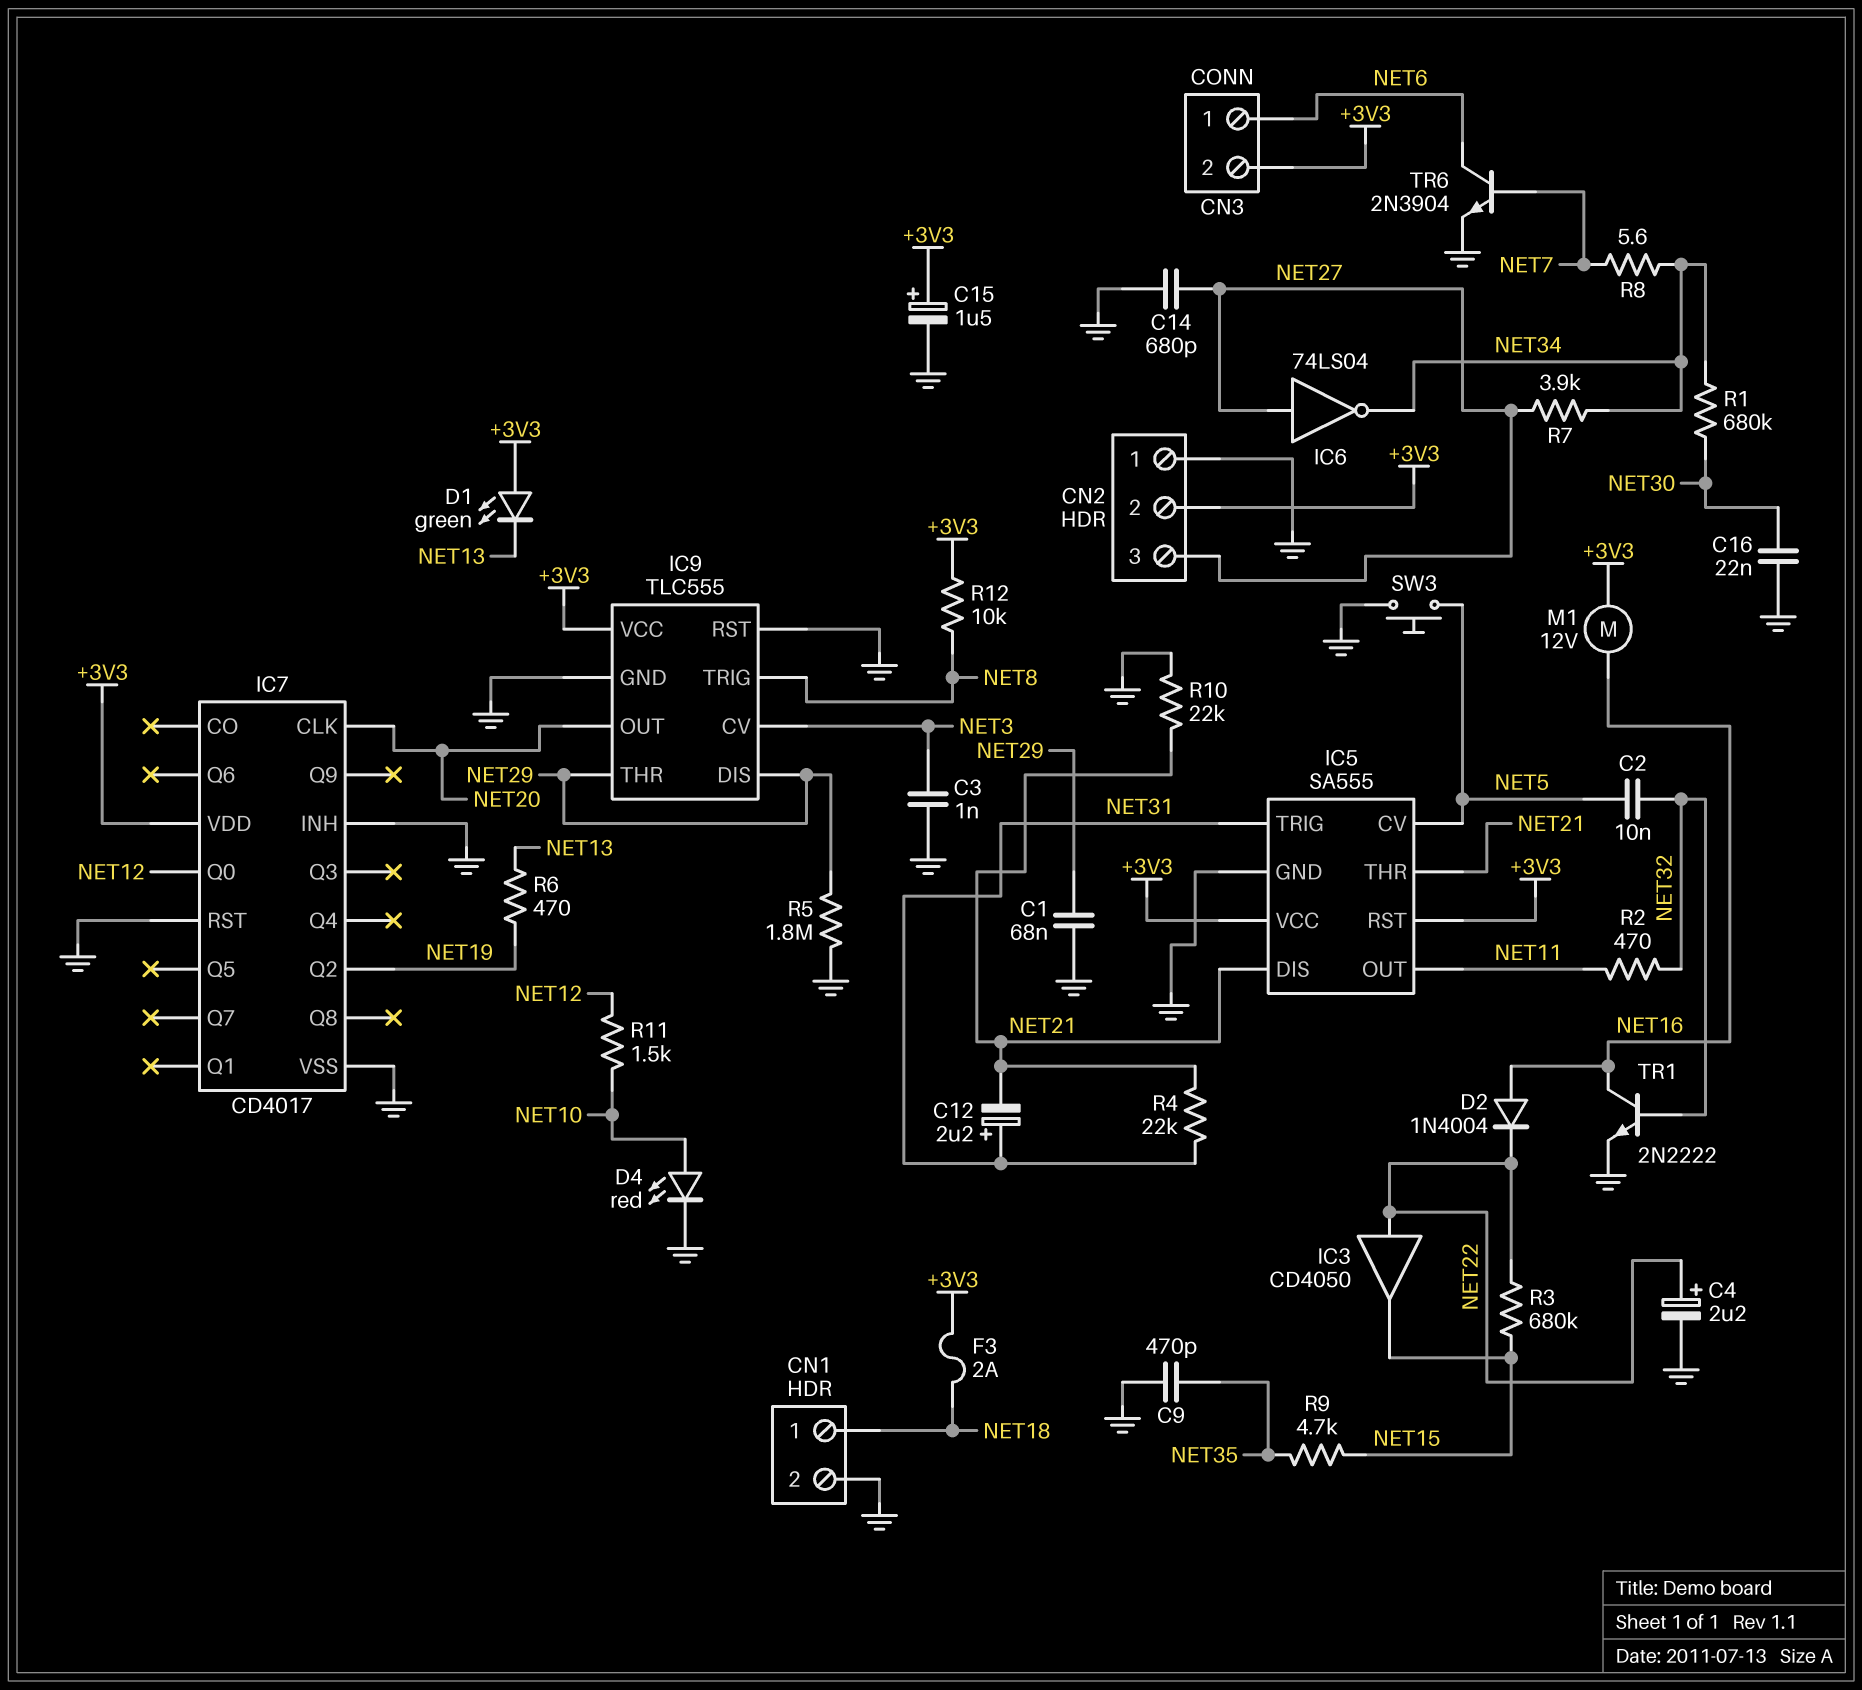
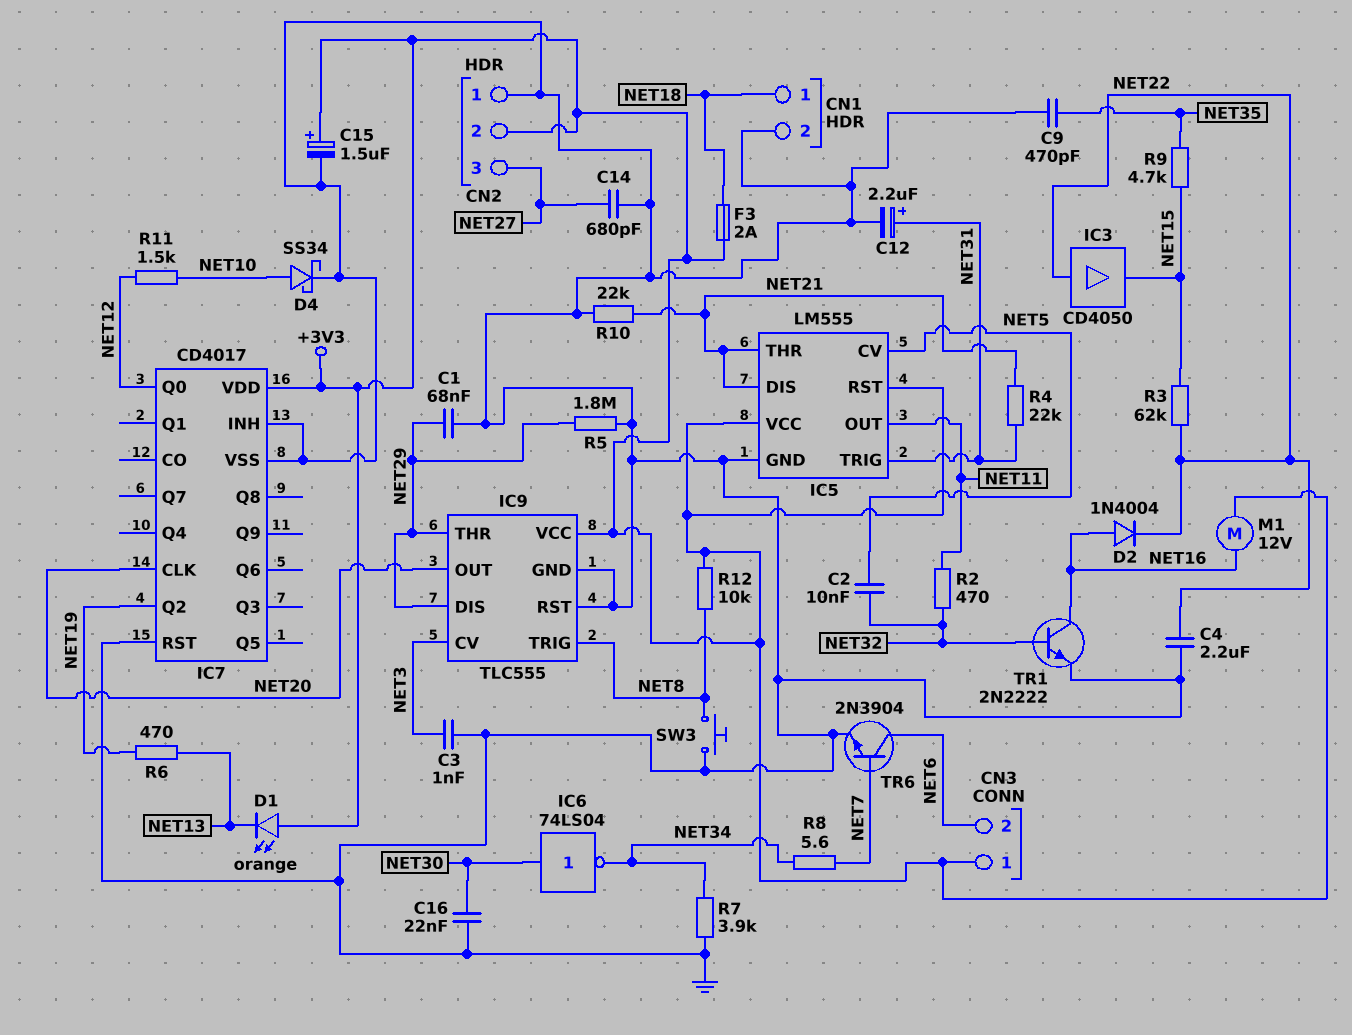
C4: 2.2uF (plus NET22, minus GND) -> 2.2uF (GND, NET22)
C12: 2.2uF (plus NET31, minus NET21) -> 2.2uF (plus NET31, minus GND)
CN3 pin 1: NET6 -> +3V3
CN3 pin 2: +3V3 -> NET6
D1: LED green (A +3V3, K NET13) -> LED orange (A +3V3, K NET13)
D4: LED red (A NET10, K GND) -> schottky SS34 (A NET10, K GND)
IC5: SA555 -> LM555
IC6: NOT 74LS04 (in NET27, out NET34) -> NOT 74LS04 (in NET30, out NET34)
R1: 680k (NET30, NET34) -> none
R3: 680k (NET15, NET22) -> 62k (NET15, NET22)
R7: 3.9k (NET27, NET34) -> 3.9k (GND, NET34)
SW3: button (GND, NET5) -> button (GND, NET8)

